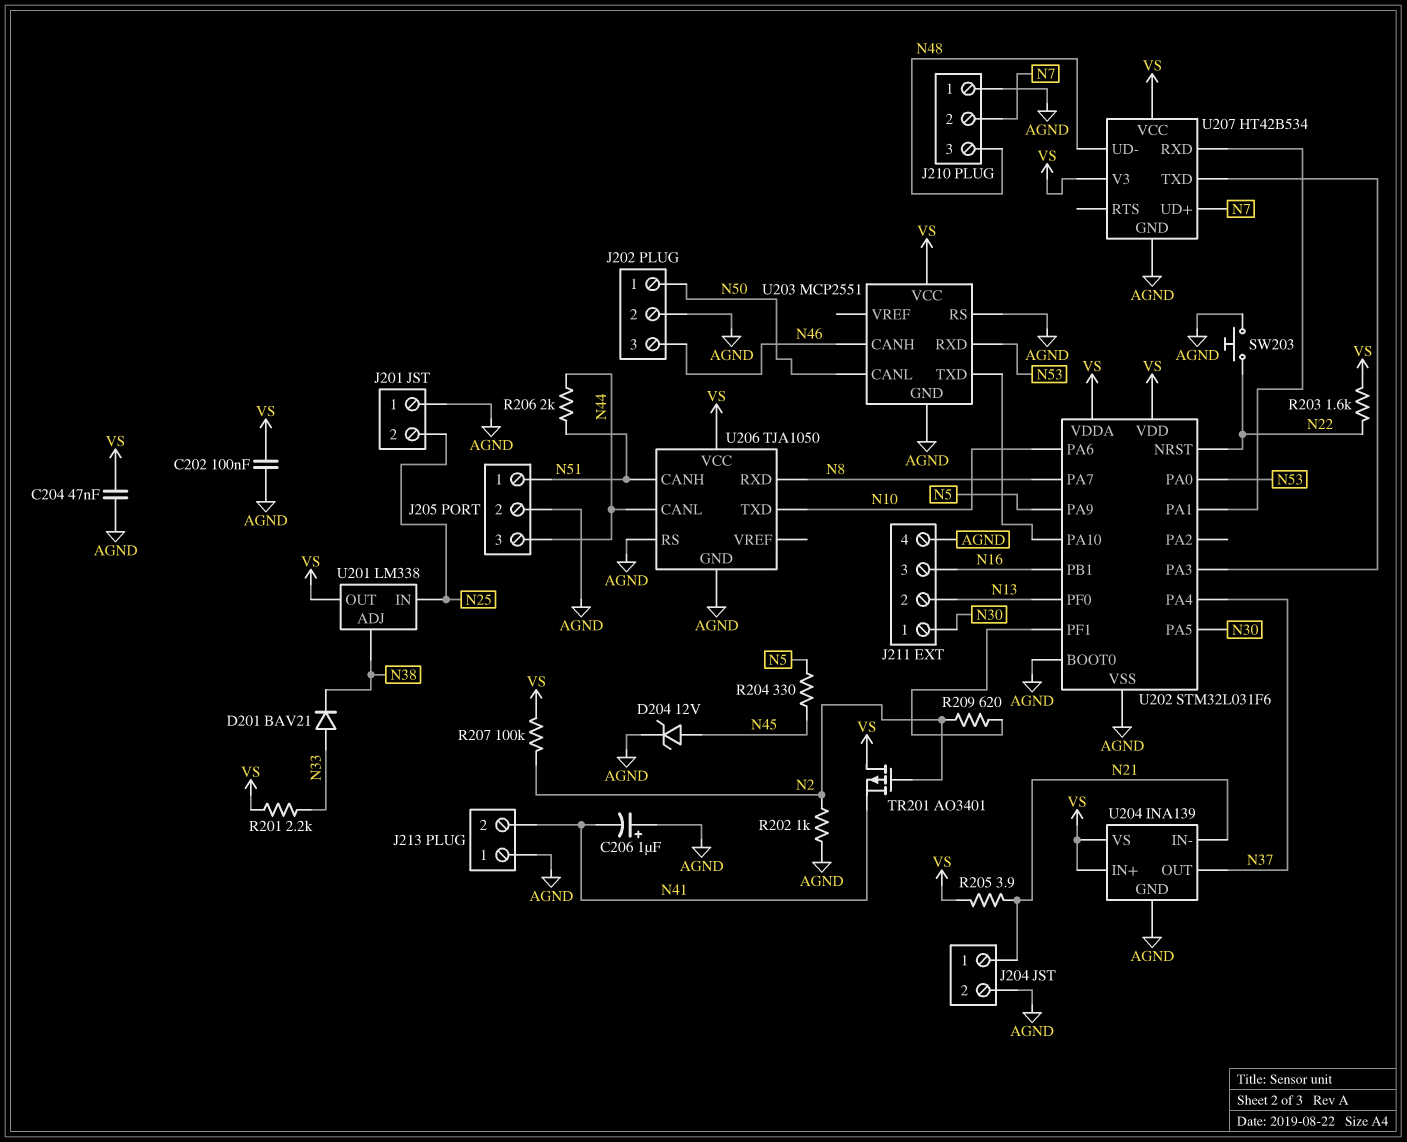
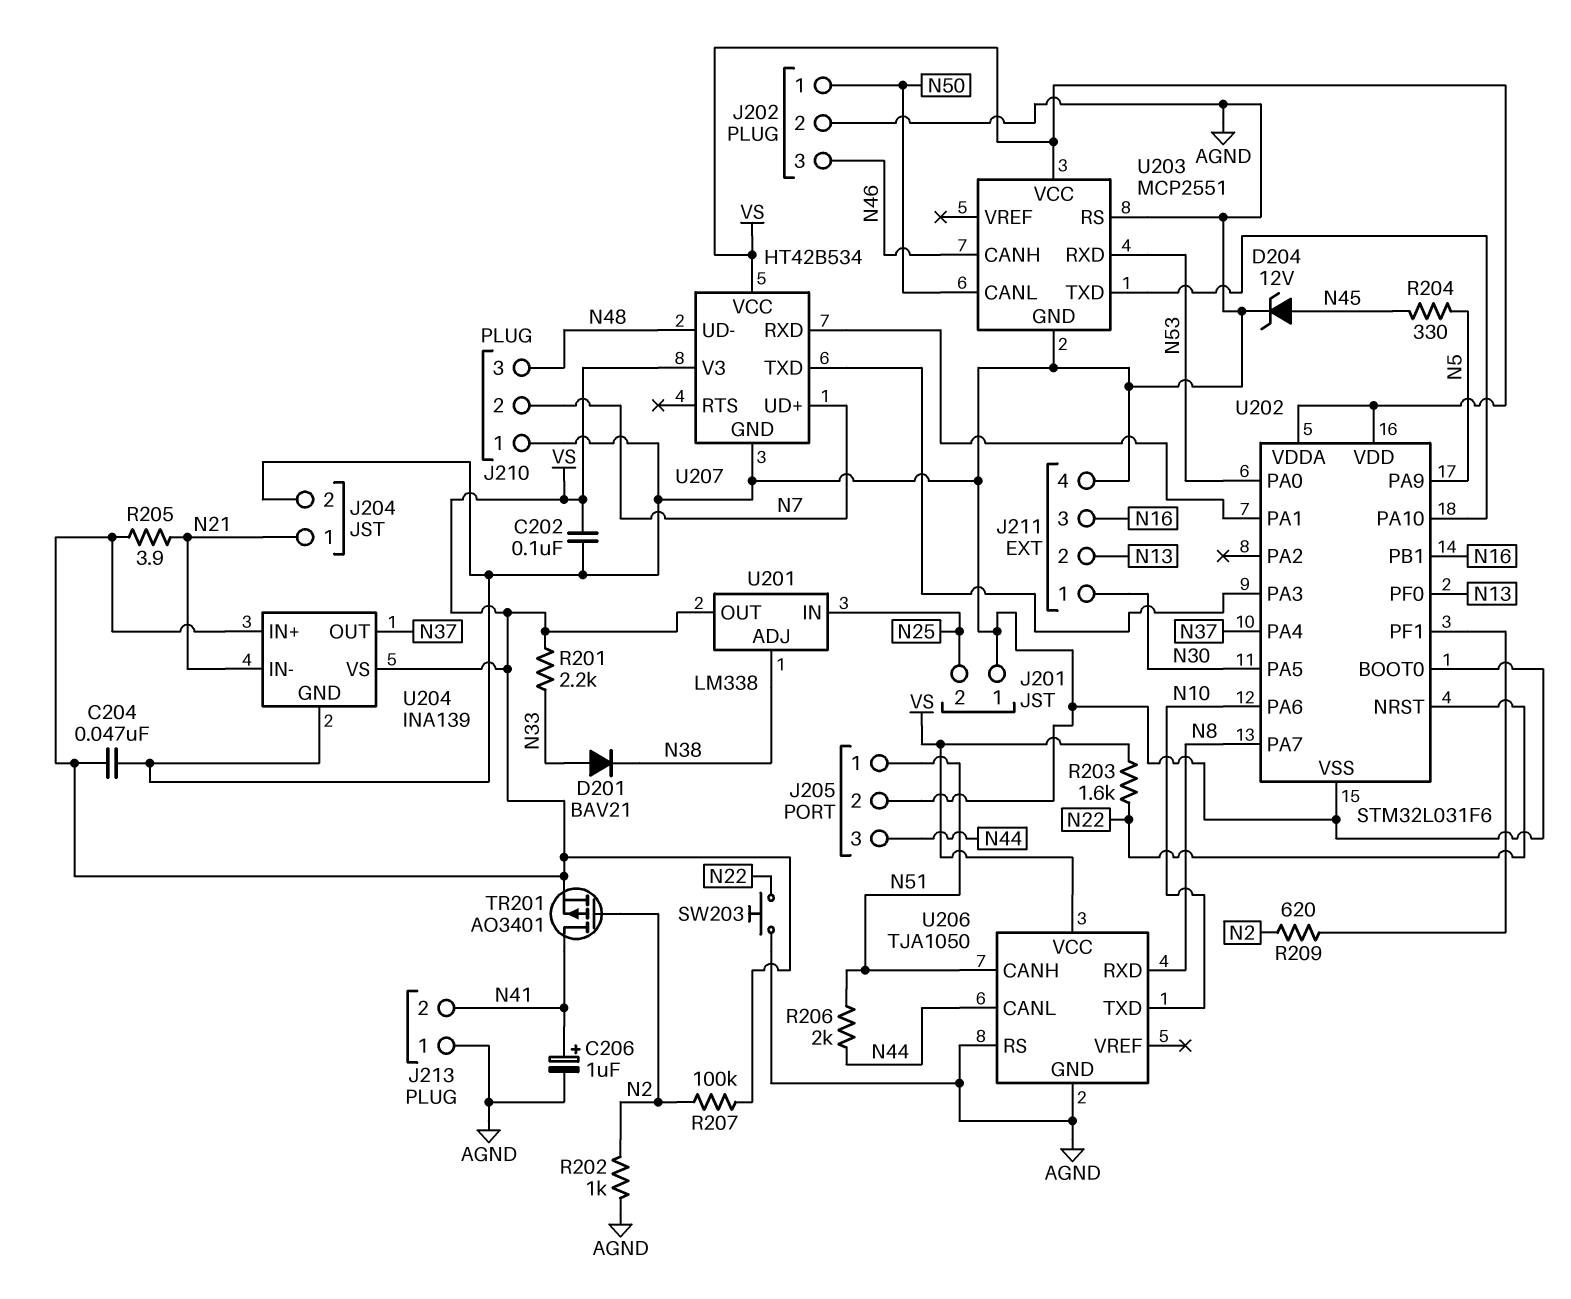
C206: 1uF (plus AGND, minus N41) -> 1uF (plus N41, minus AGND)
TR201: PMOS AO3401 (G N2, D VS, S N41) -> PMOS AO3401 (G N2, D N41, S VS)

